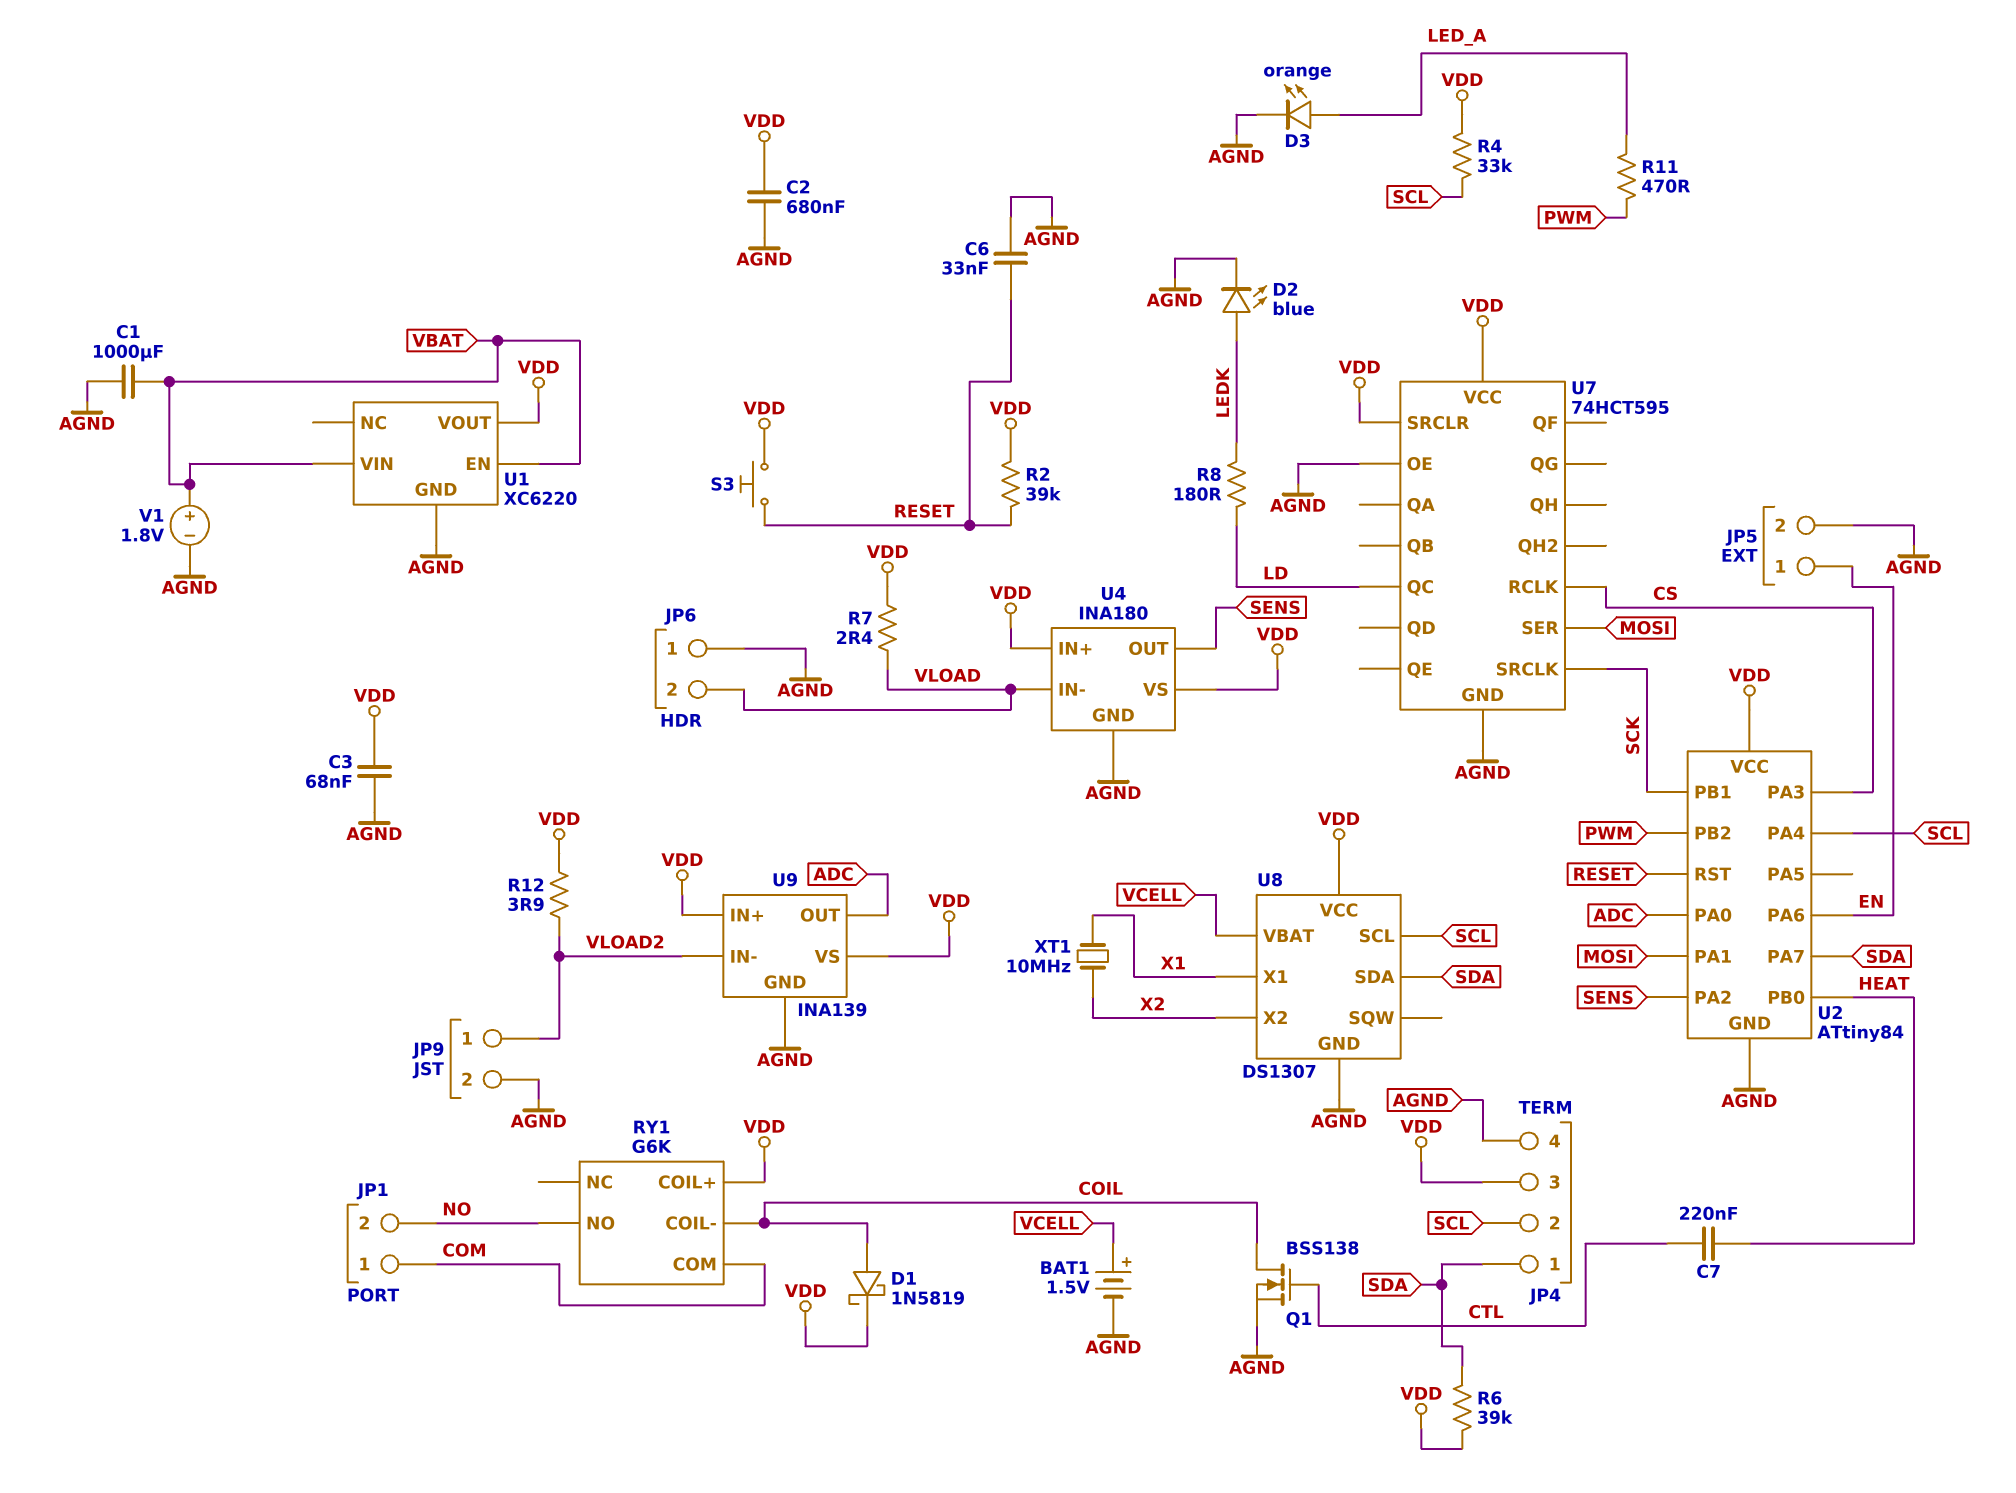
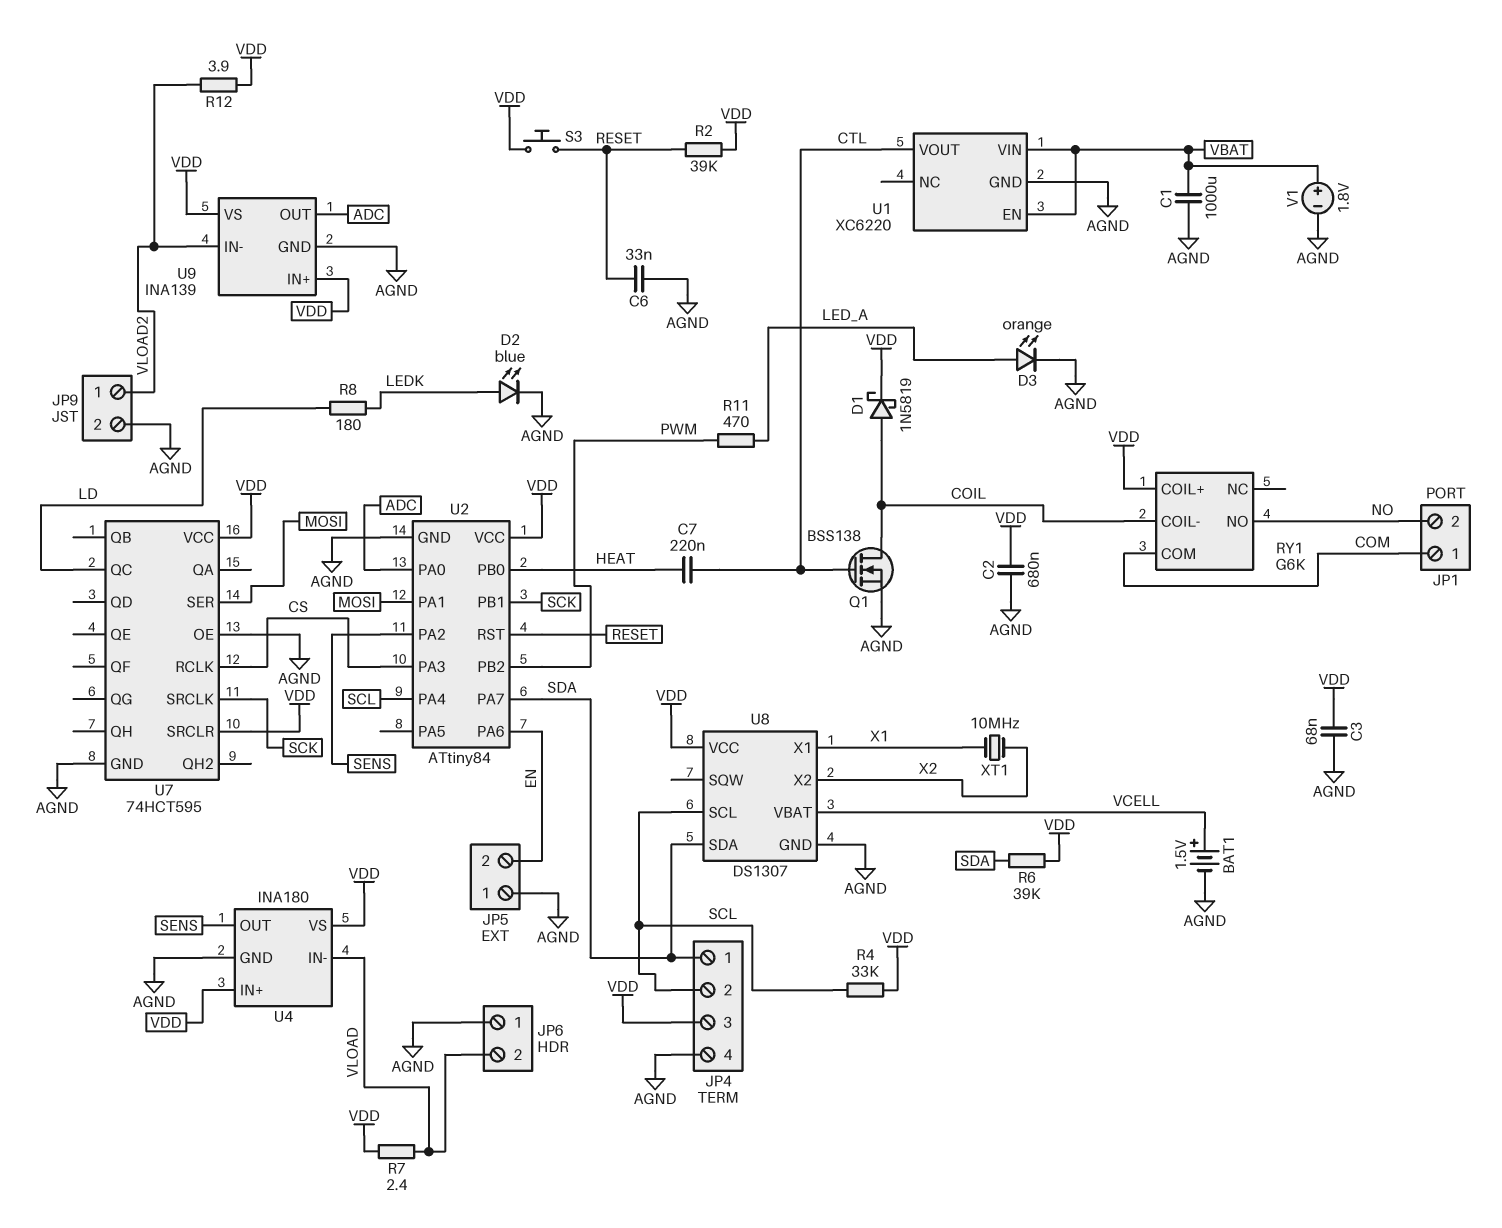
JP5 pin 1: EN -> AGND
JP5 pin 2: AGND -> EN
U1 pin VOUT: VDD -> CTL

